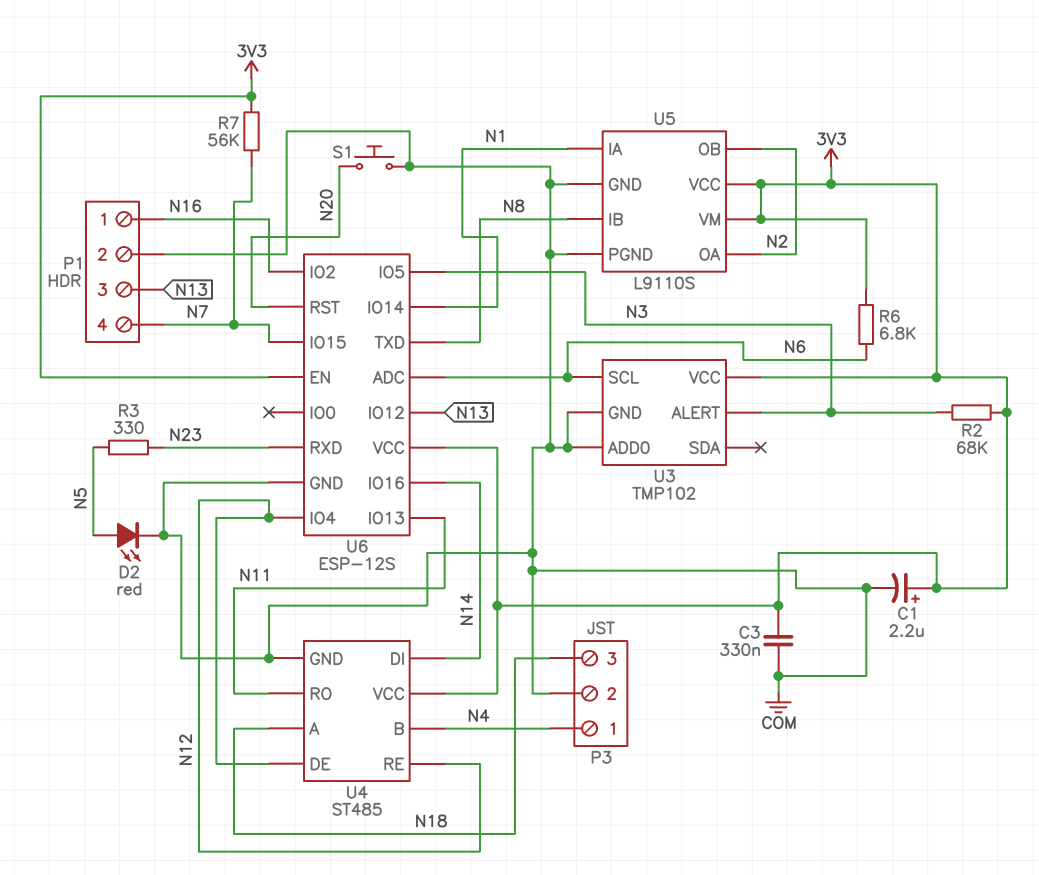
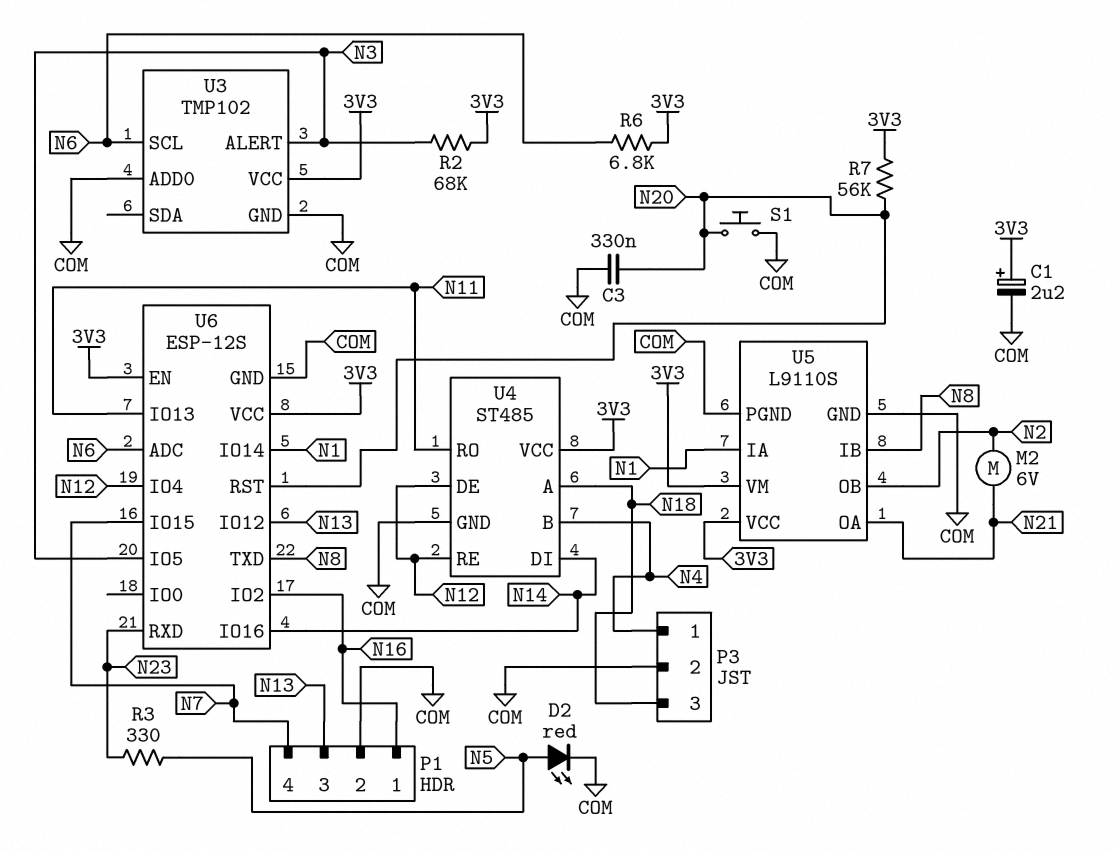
C3: 330nF (3V3, COM) -> 330nF (COM, N20)
M2: none -> motor 6V (N2, N21)
R7: 56k (3V3, N7) -> 56k (3V3, N20)
U5 pin OA: N2 -> N21

